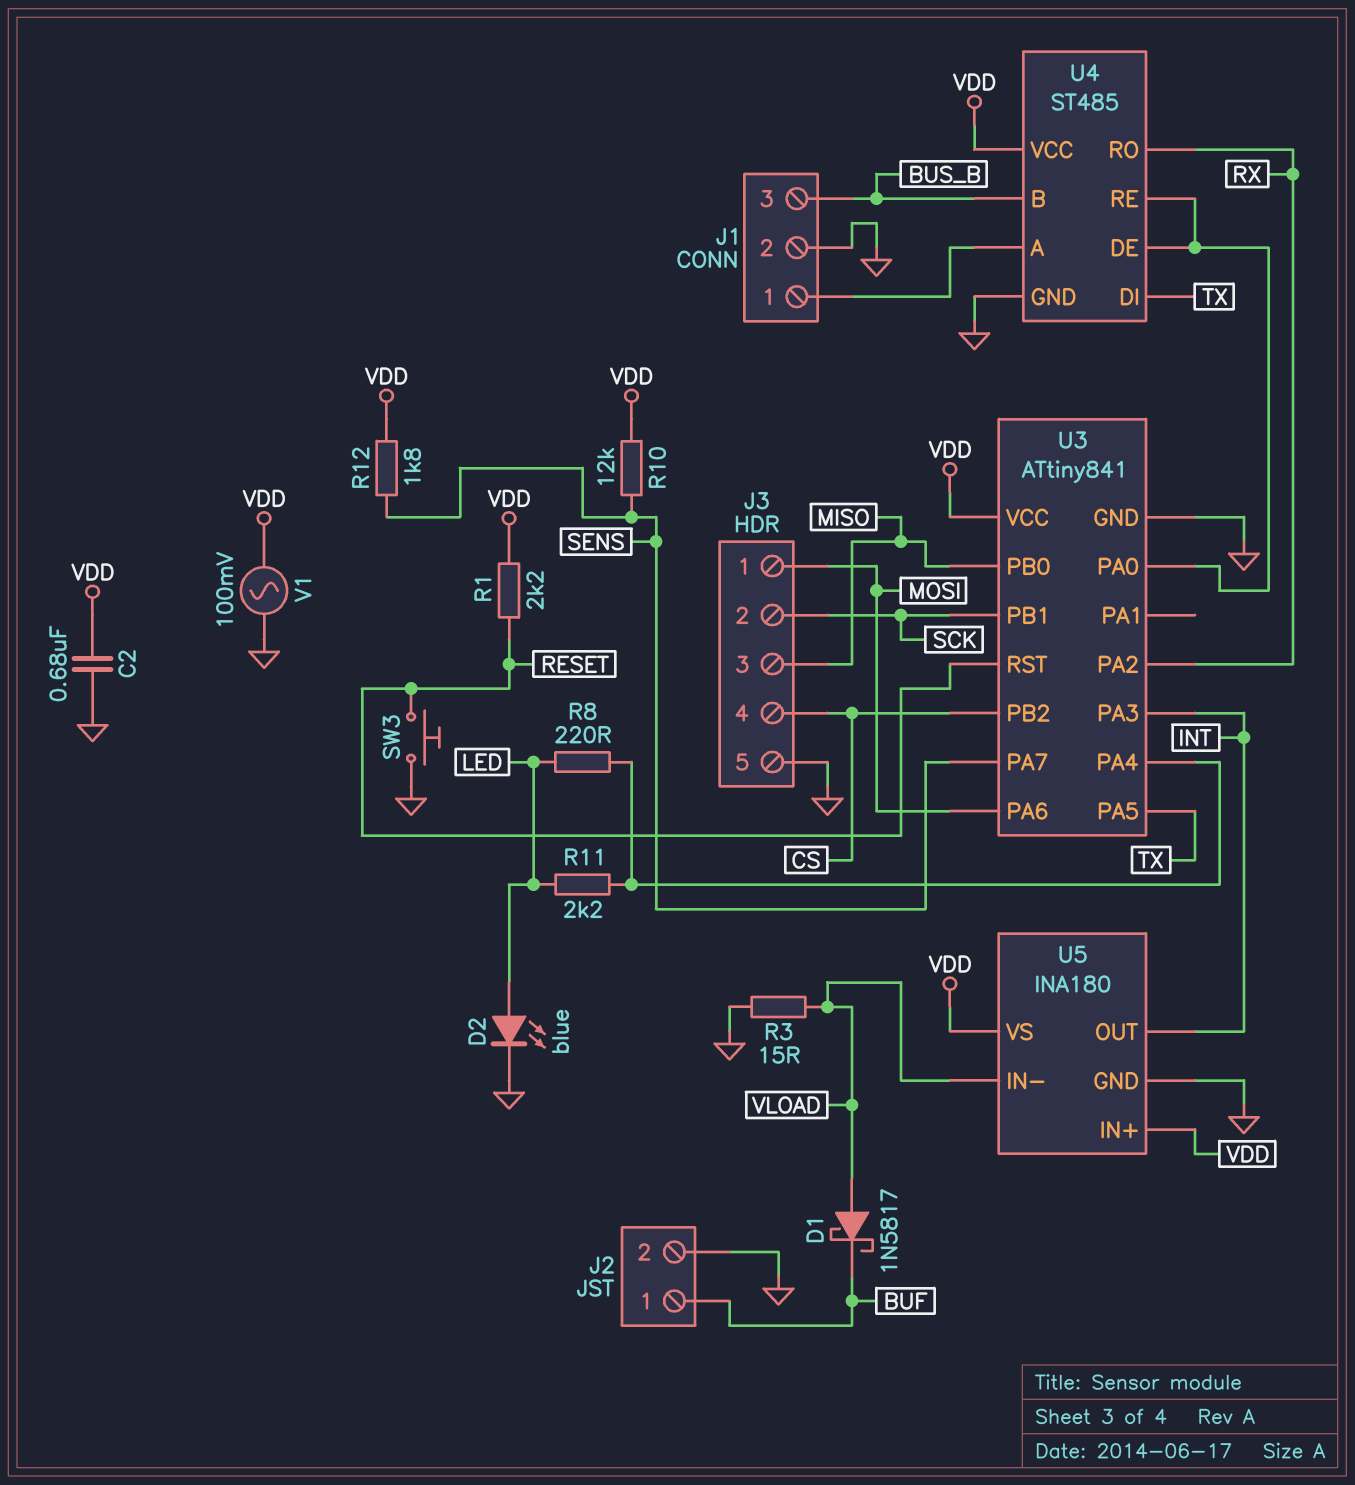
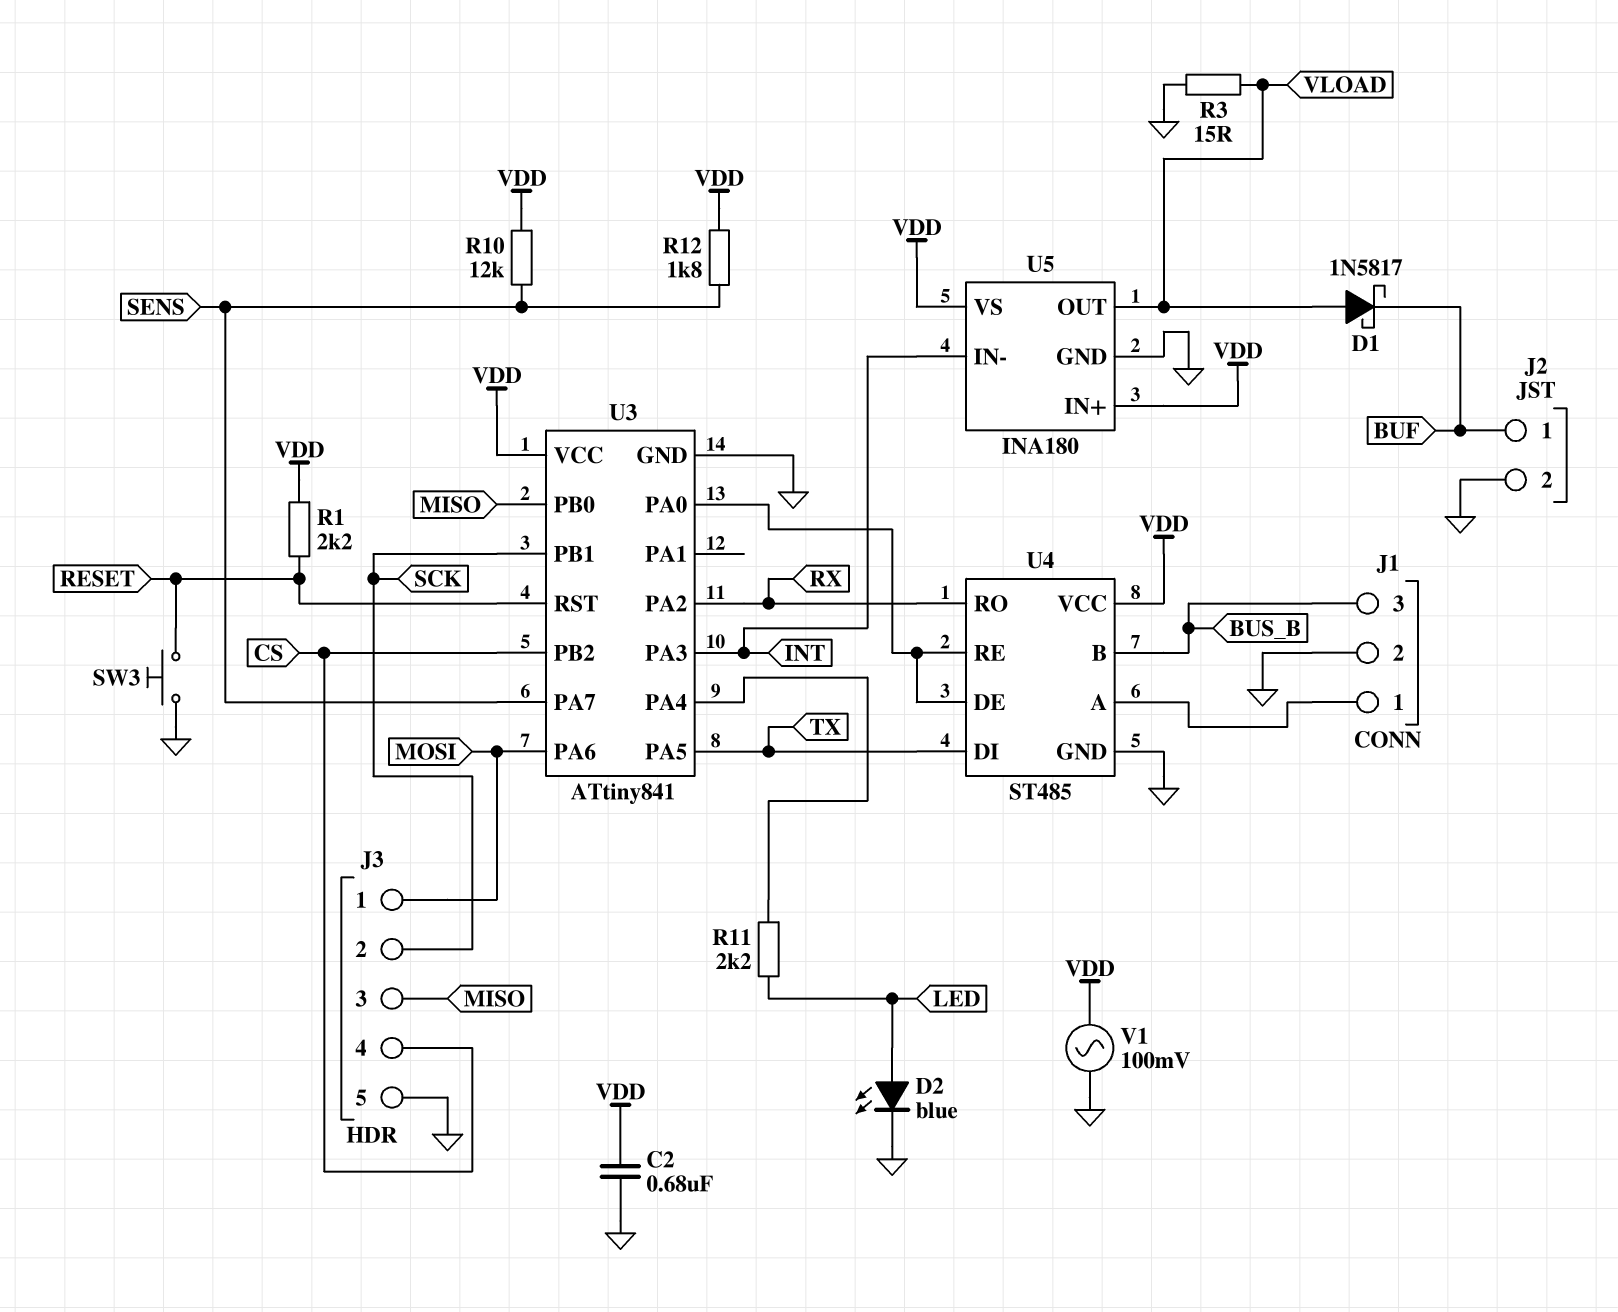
R8: 220 (LED, U3/PA4) -> none
U5 pin IN-: VLOAD -> INT
U5 pin OUT: INT -> VLOAD

